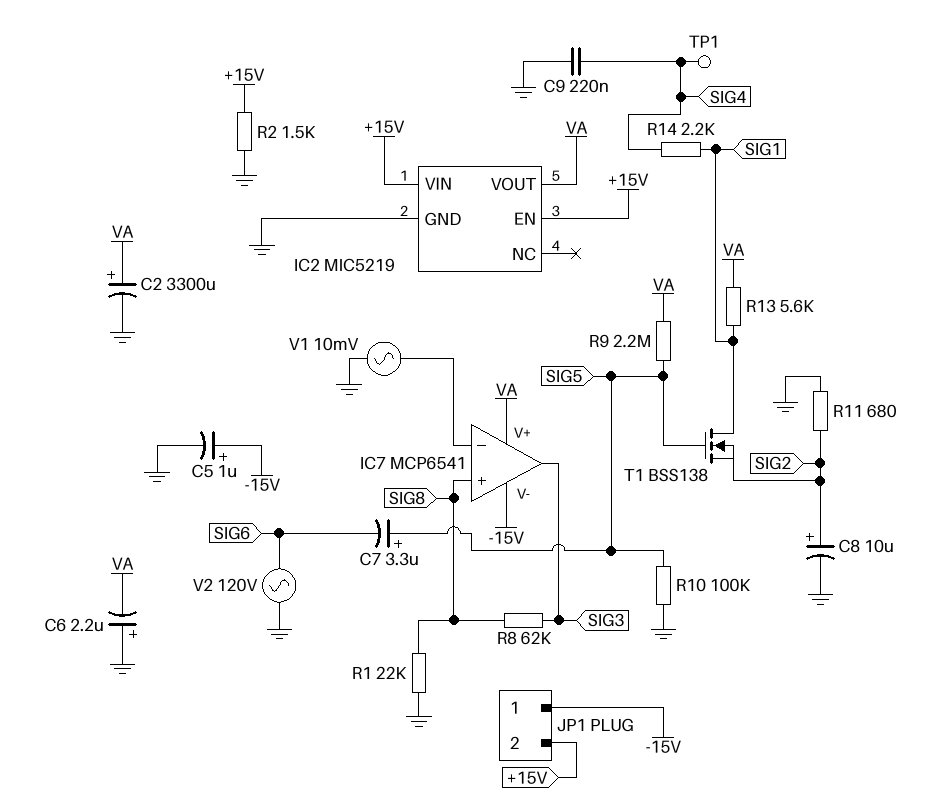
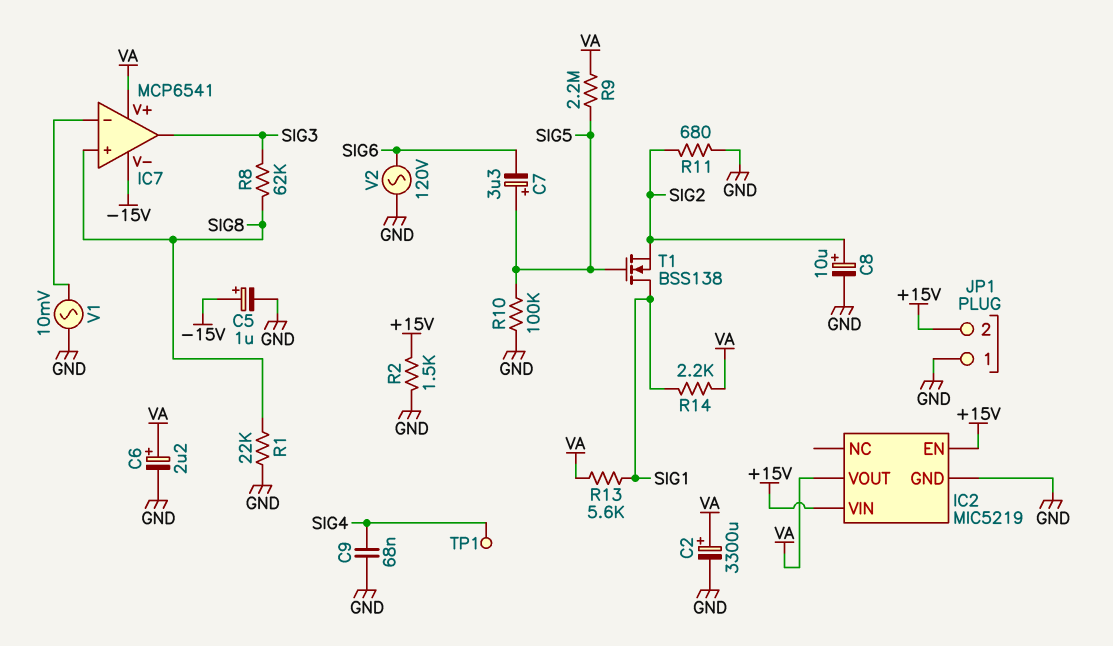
C6: 2.2uF (plus GND, minus VA) -> 2.2uF (plus VA, minus GND)
C9: 220nF (GND, SIG4) -> 68nF (GND, SIG4)
JP1 pin 1: -15V -> GND
R14: 2.2k (SIG1, SIG4) -> 2.2k (SIG1, VA)

